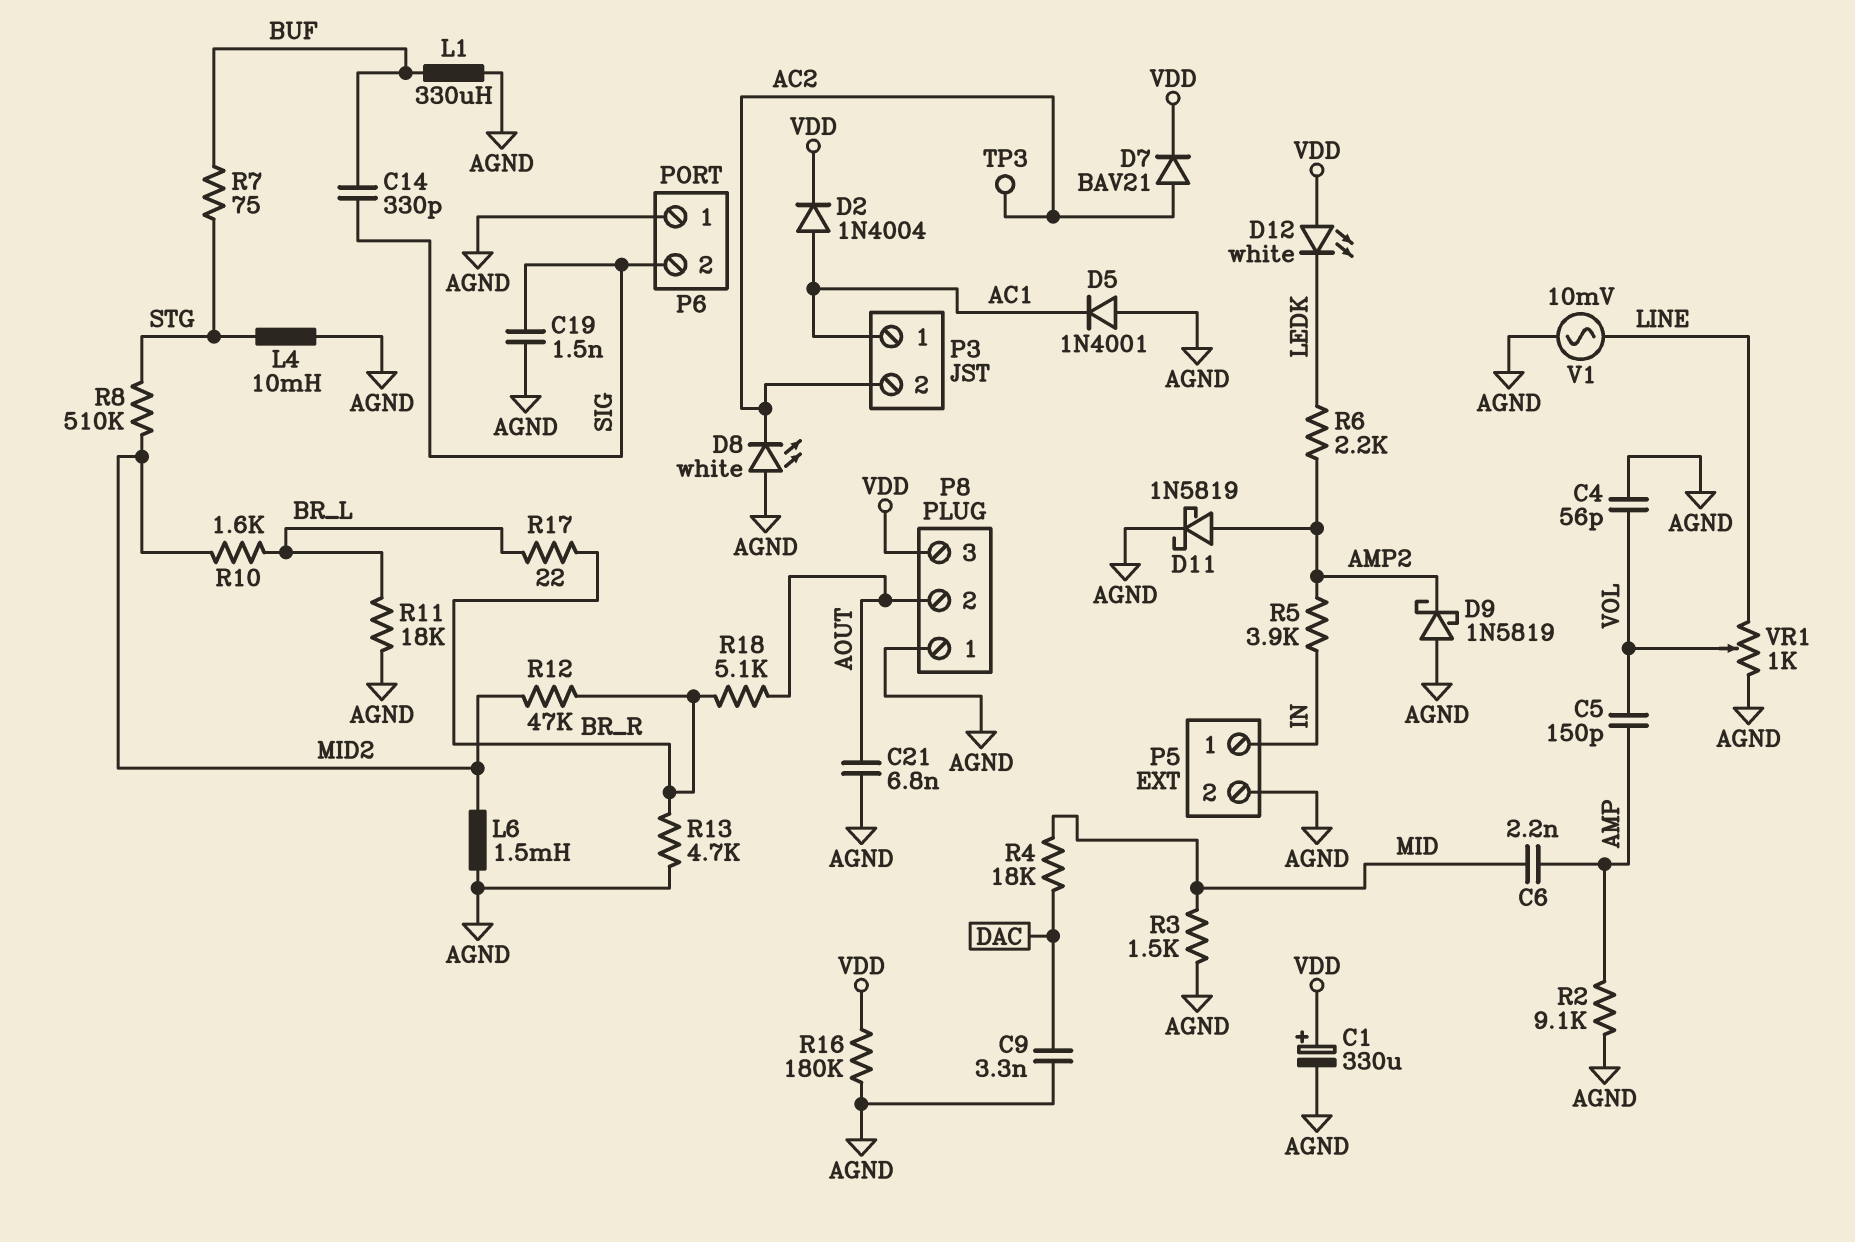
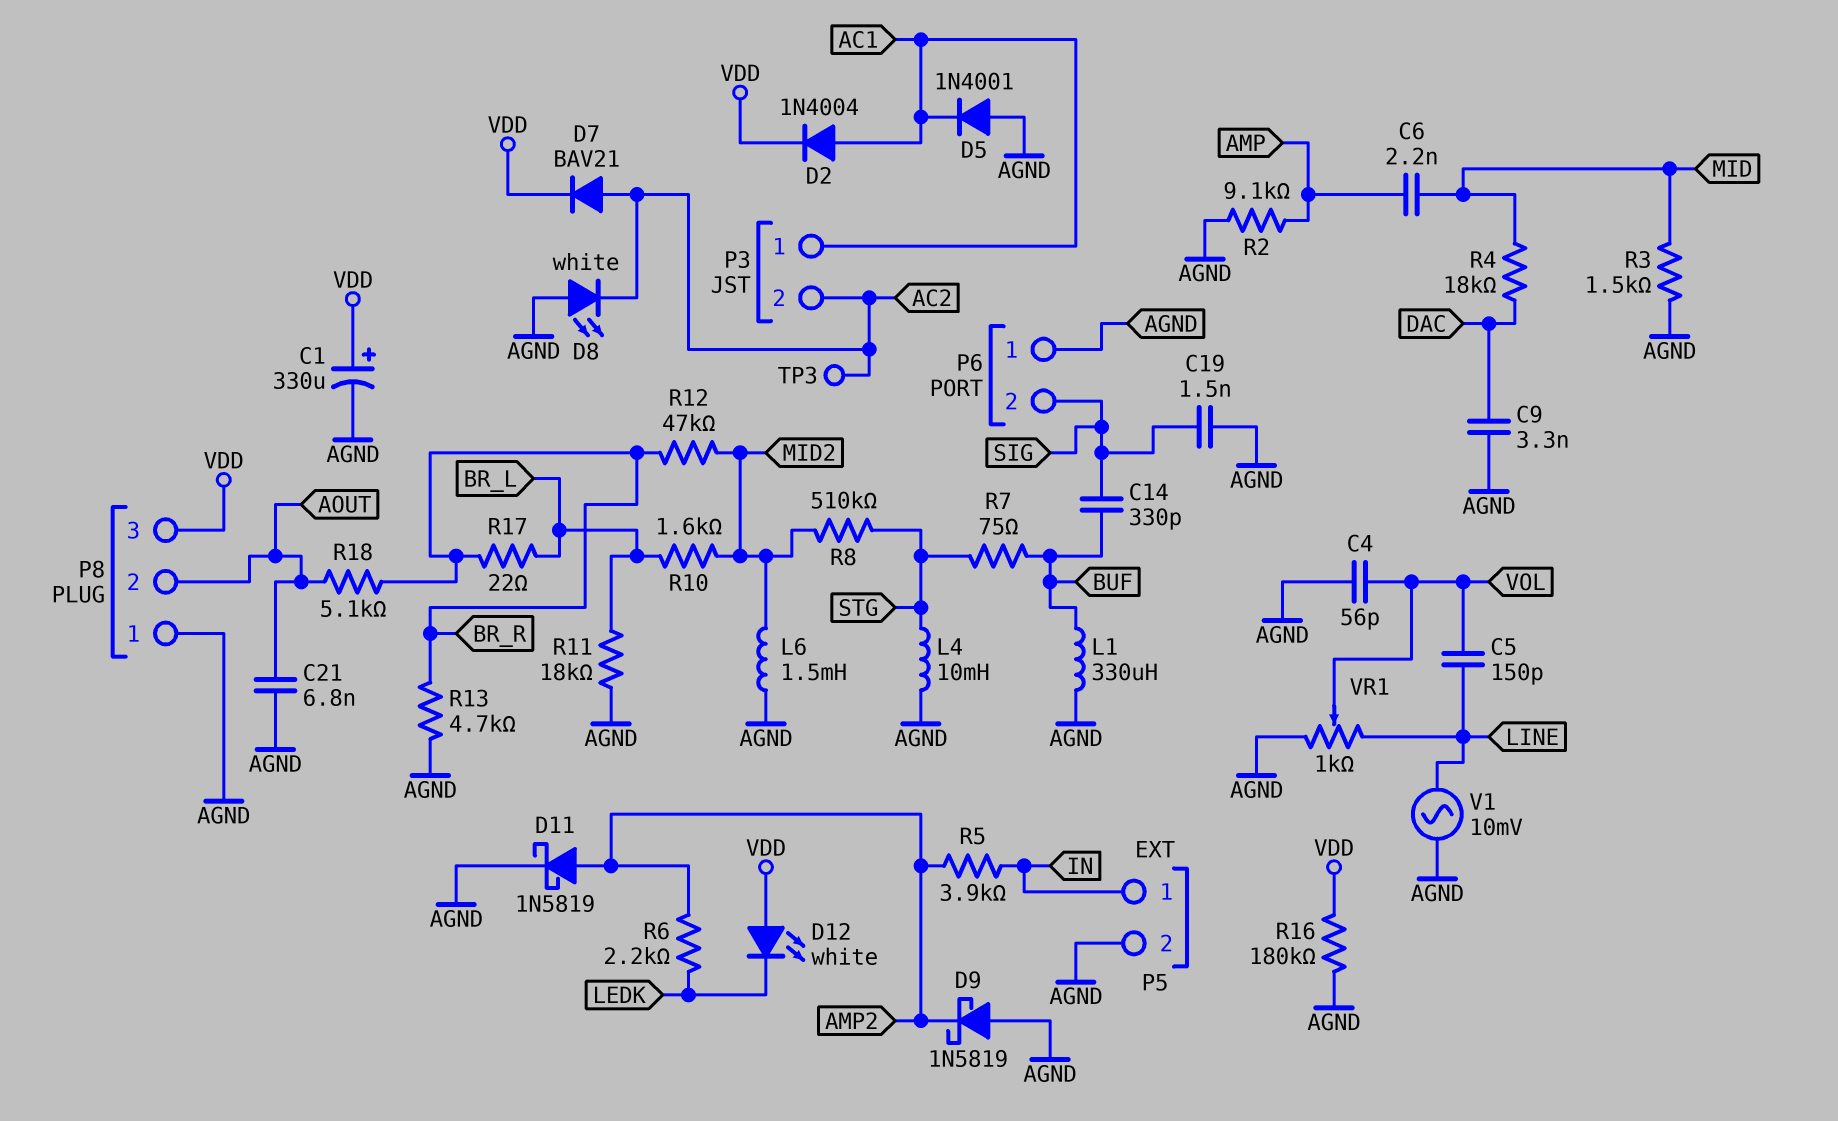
C5: 150pF (AMP, VOL) -> 150pF (LINE, VOL)

